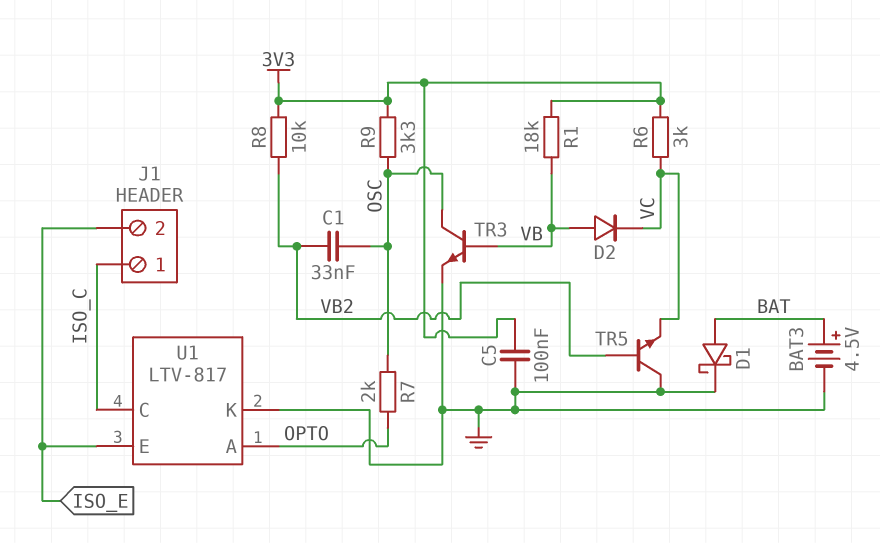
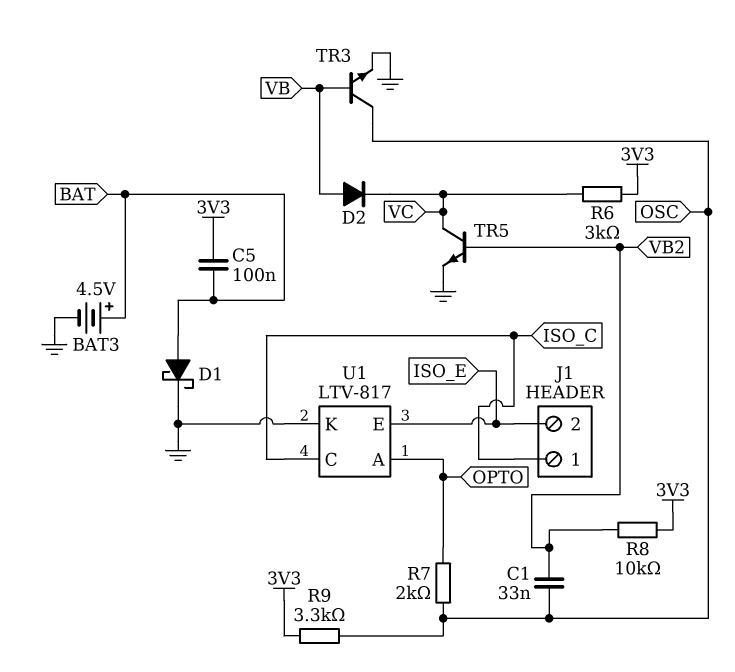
C5: 100nF (3V3, GND) -> 100nF (3V3, BAT)
R1: 18k (3V3, VB) -> none
TR5: NPN (B VB2, C GND, E VC) -> NPN (B VB2, C VC, E GND)

